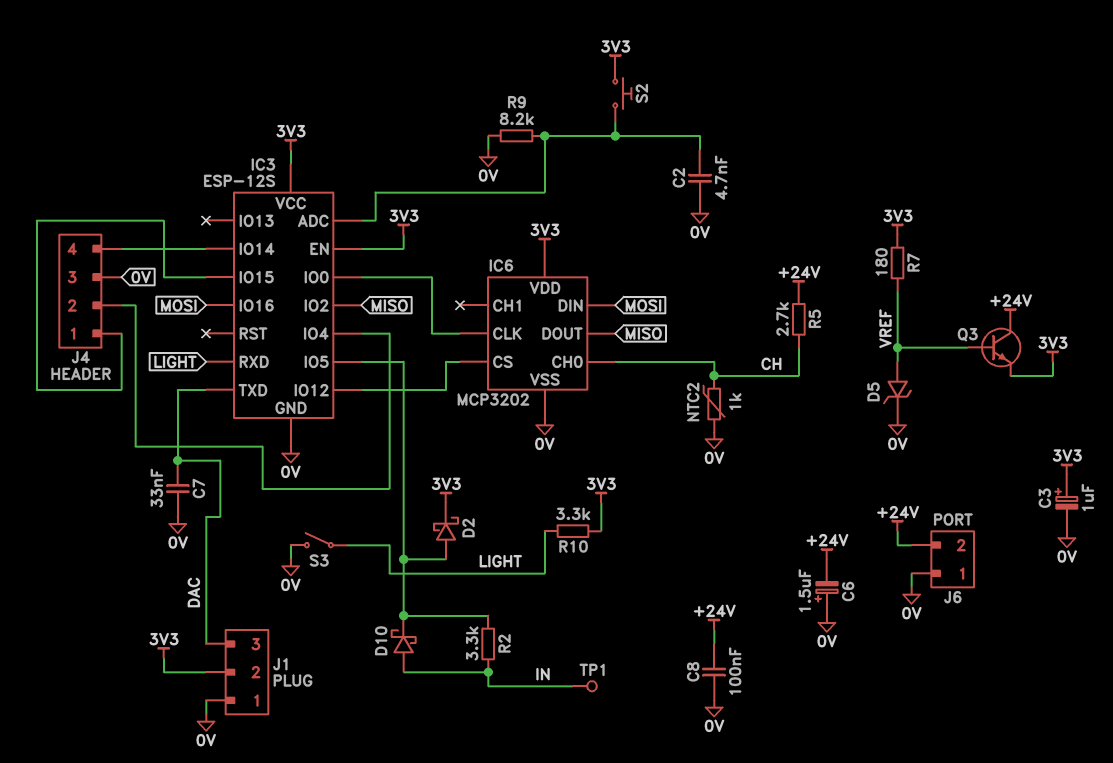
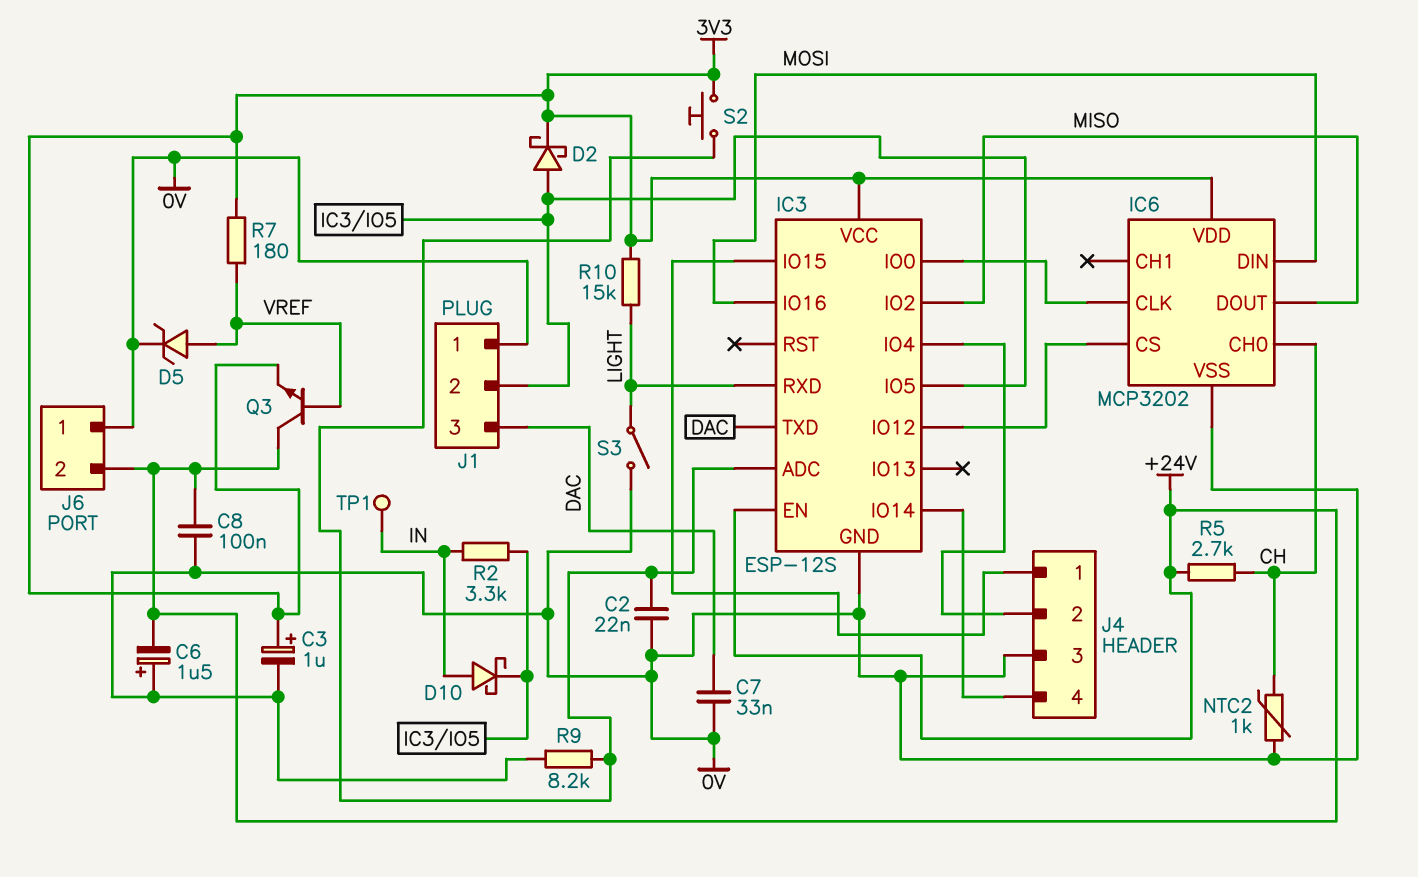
C2: 4.7nF (0V, IC3/ADC) -> 22nF (0V, IC3/ADC)
IC3 pin EN: 3V3 -> +24V
J1 pin 2: 3V3 -> IC3/IO5
R10: 3.3k (3V3, LIGHT) -> 15k (3V3, LIGHT)

